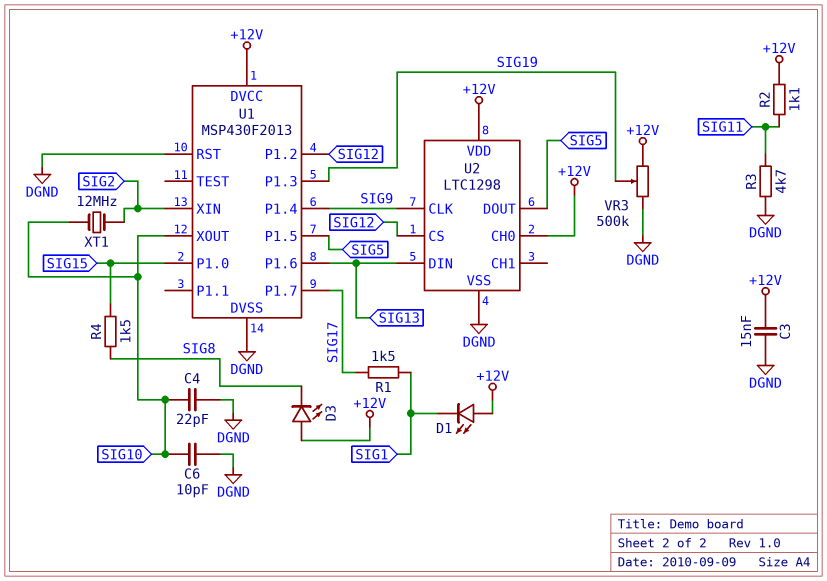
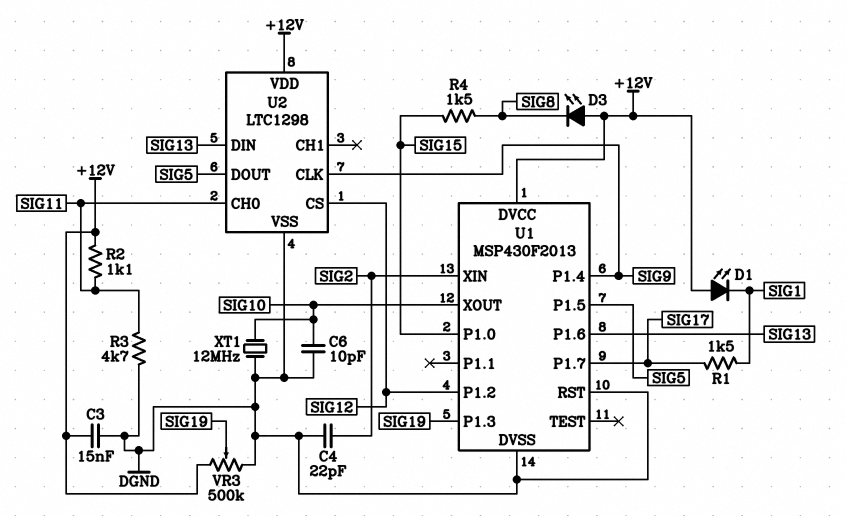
C4: 22pF (DGND, SIG10) -> 22pF (DGND, SIG2)
U2 pin CH0: +12V -> SIG11
XT1: 12MHz (SIG2, SIG10) -> 12MHz (DGND, SIG10)

